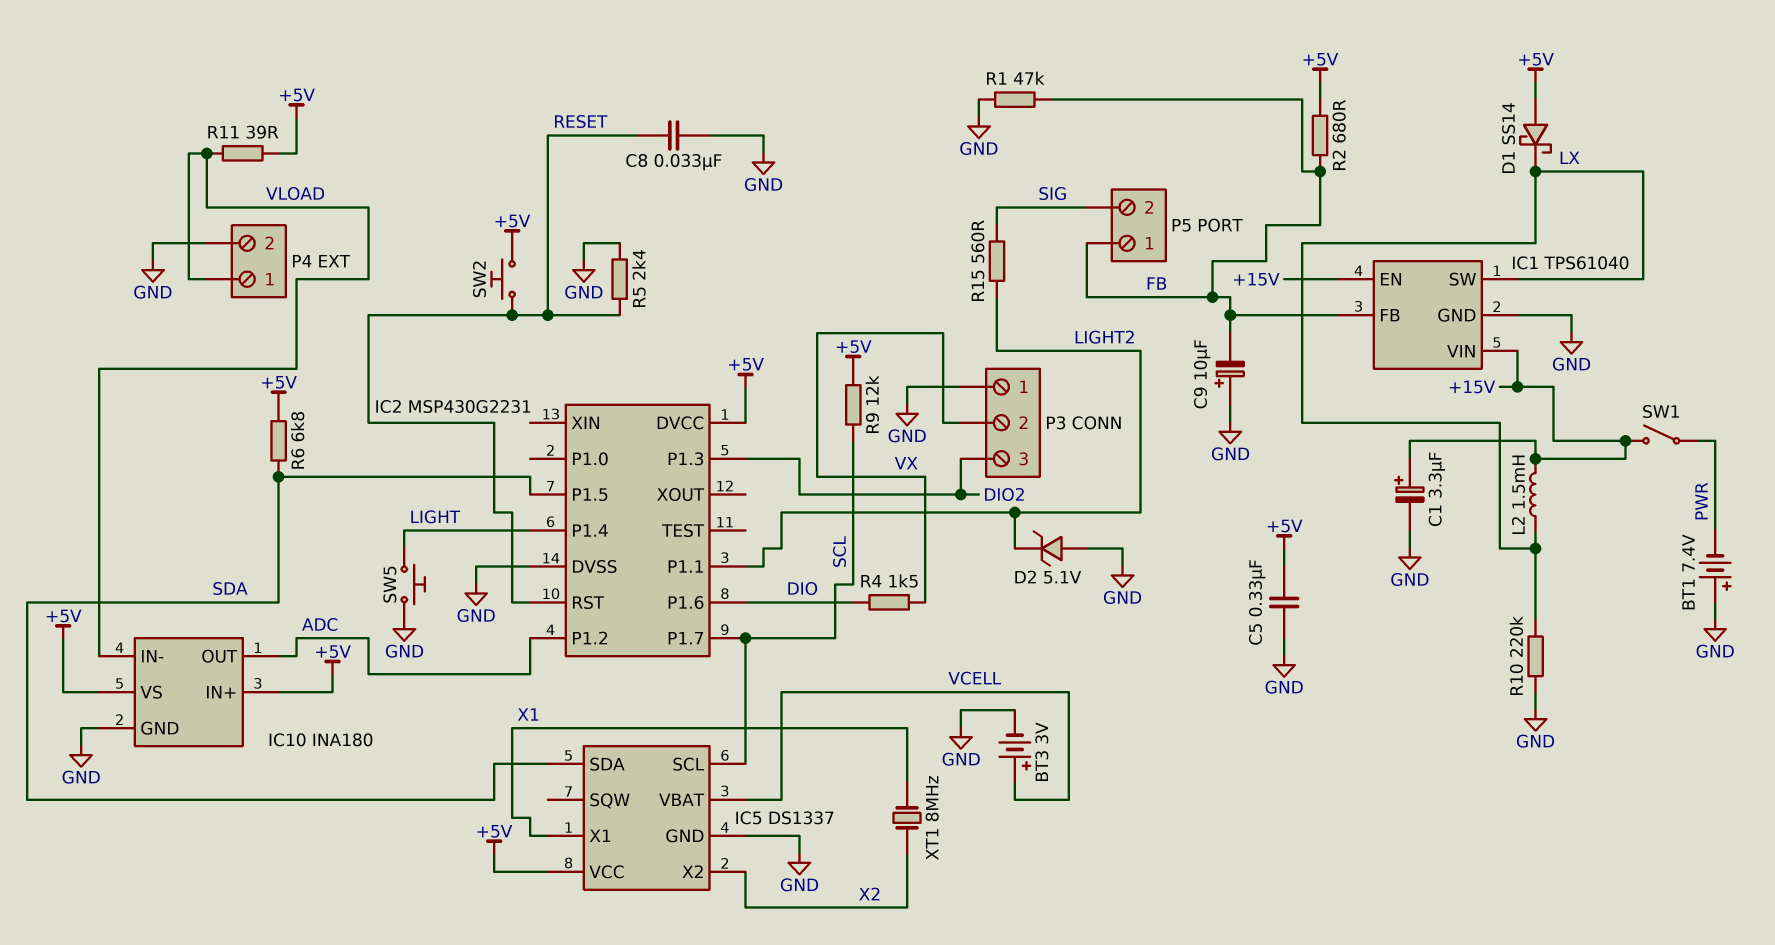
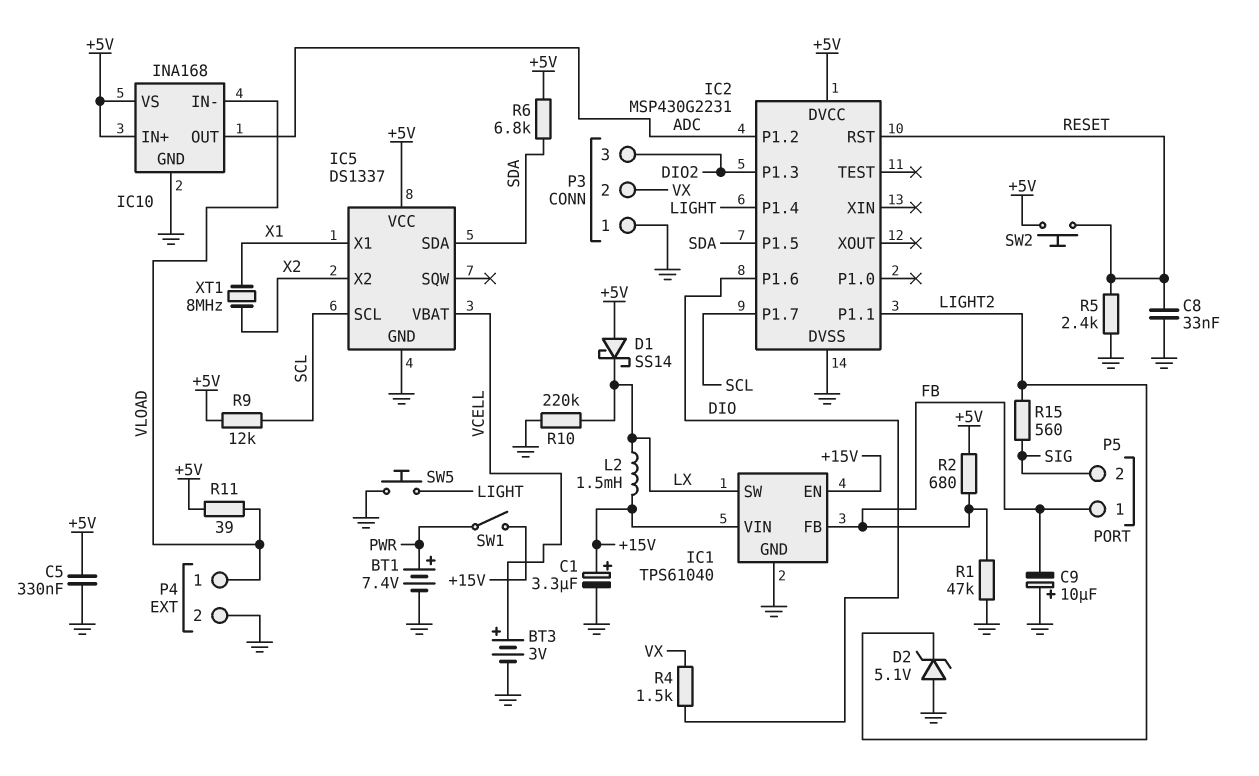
BT1: 7.4V (plus GND, minus PWR) -> 7.4V (plus PWR, minus GND)
IC10: INA180 -> INA168

